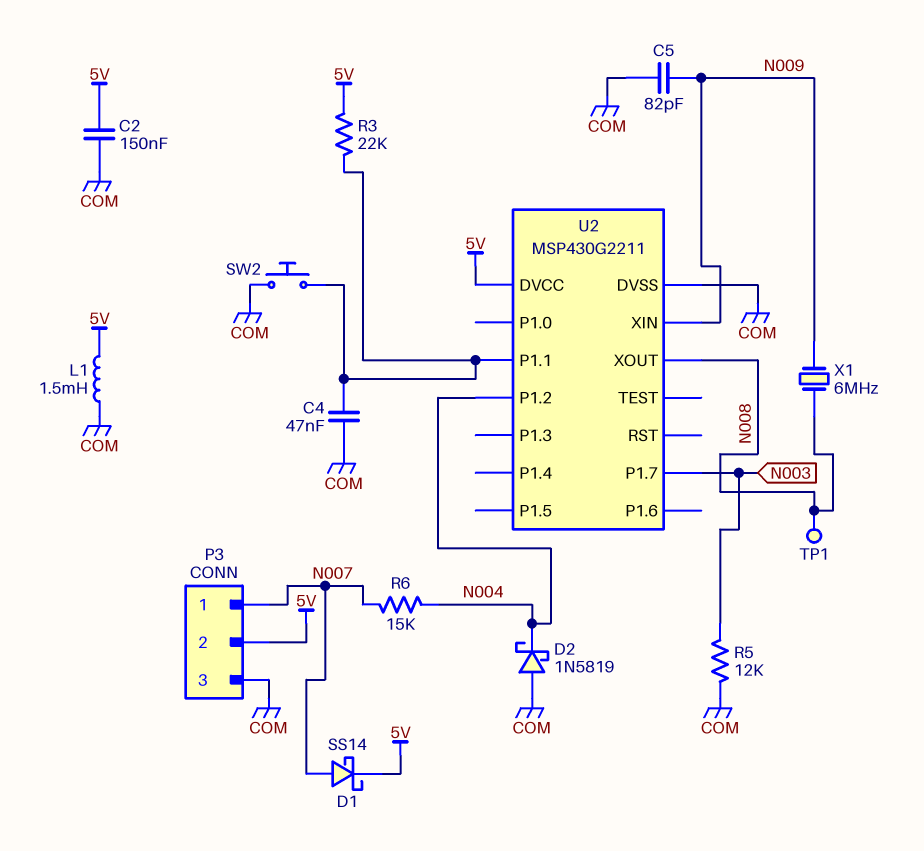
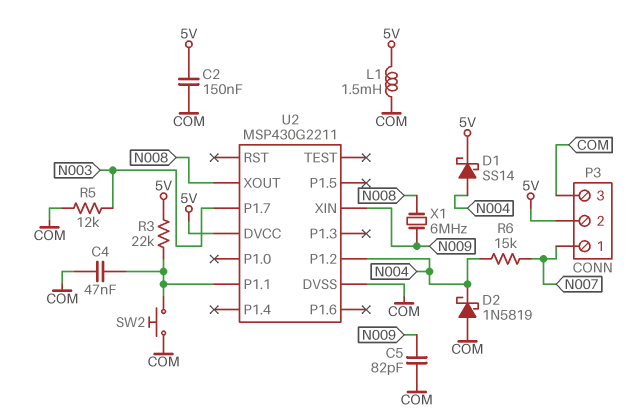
D1: schottky SS14 (A N007, K 5V) -> schottky SS14 (A N004, K 5V)
TP1: test point (N008) -> none

